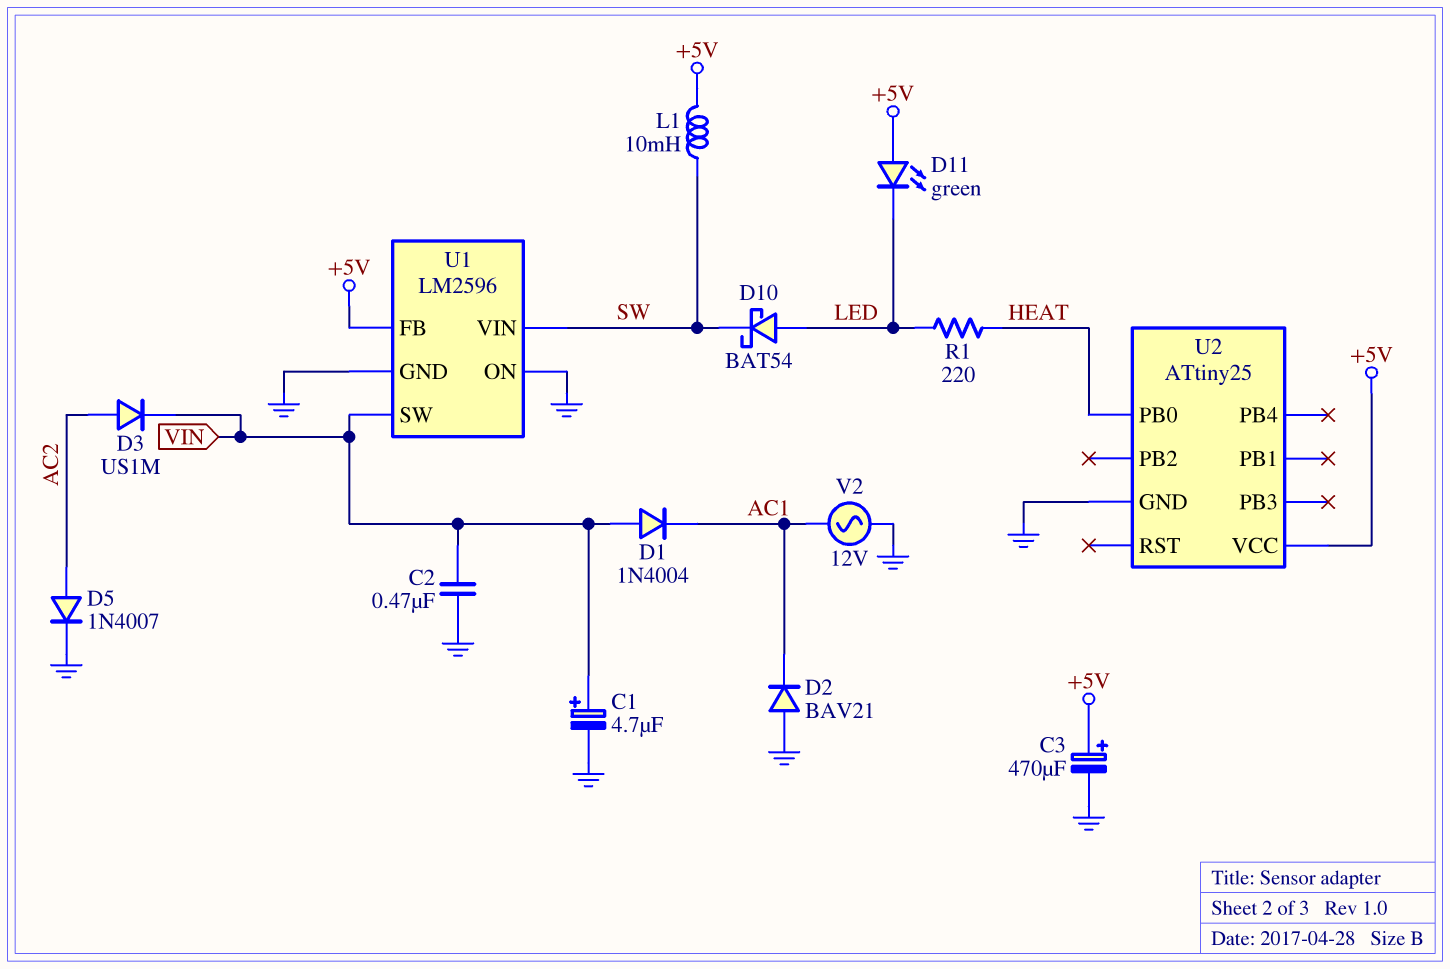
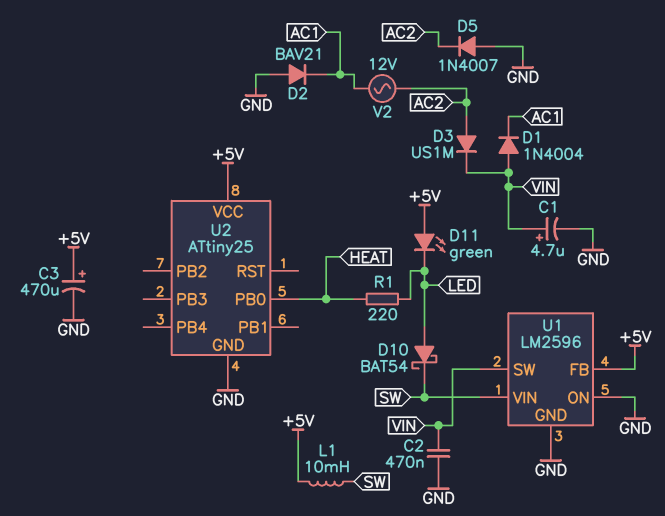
D5: diode 1N4007 (A AC2, K GND) -> diode 1N4007 (A GND, K AC2)
V2: AC 12V (AC1, GND) -> AC 12V (AC1, AC2)

